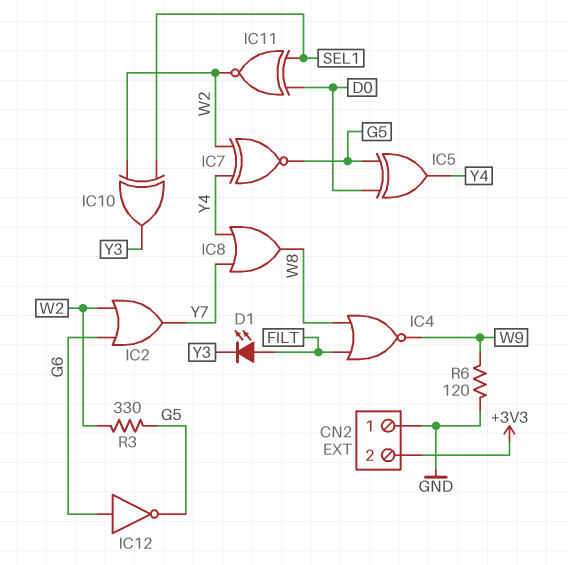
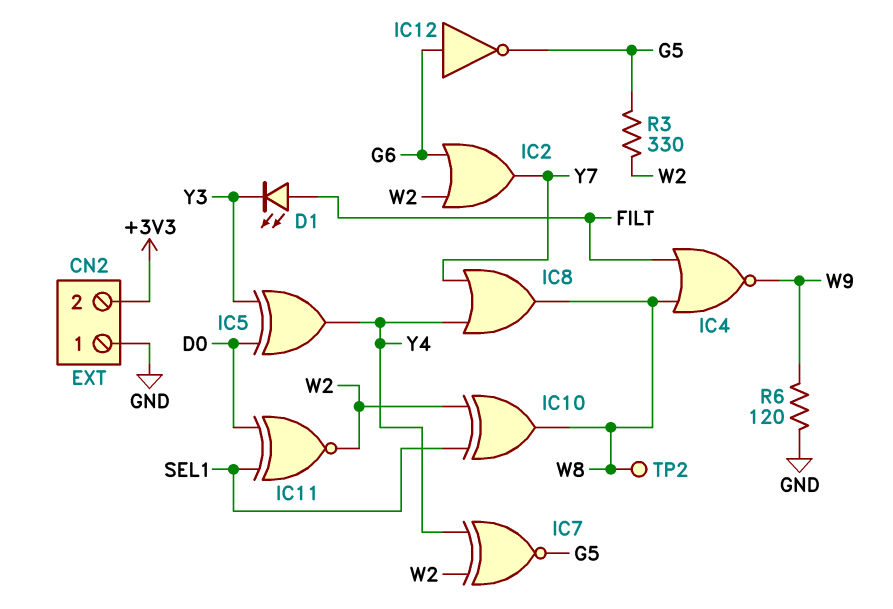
IC5: XOR (in D0, in G5, out Y4) -> XOR (in D0, in Y3, out Y4)
IC10: XOR (in SEL1, in W2, out Y3) -> XOR (in SEL1, in W2, out W8)
TP2: none -> test point (W8)

